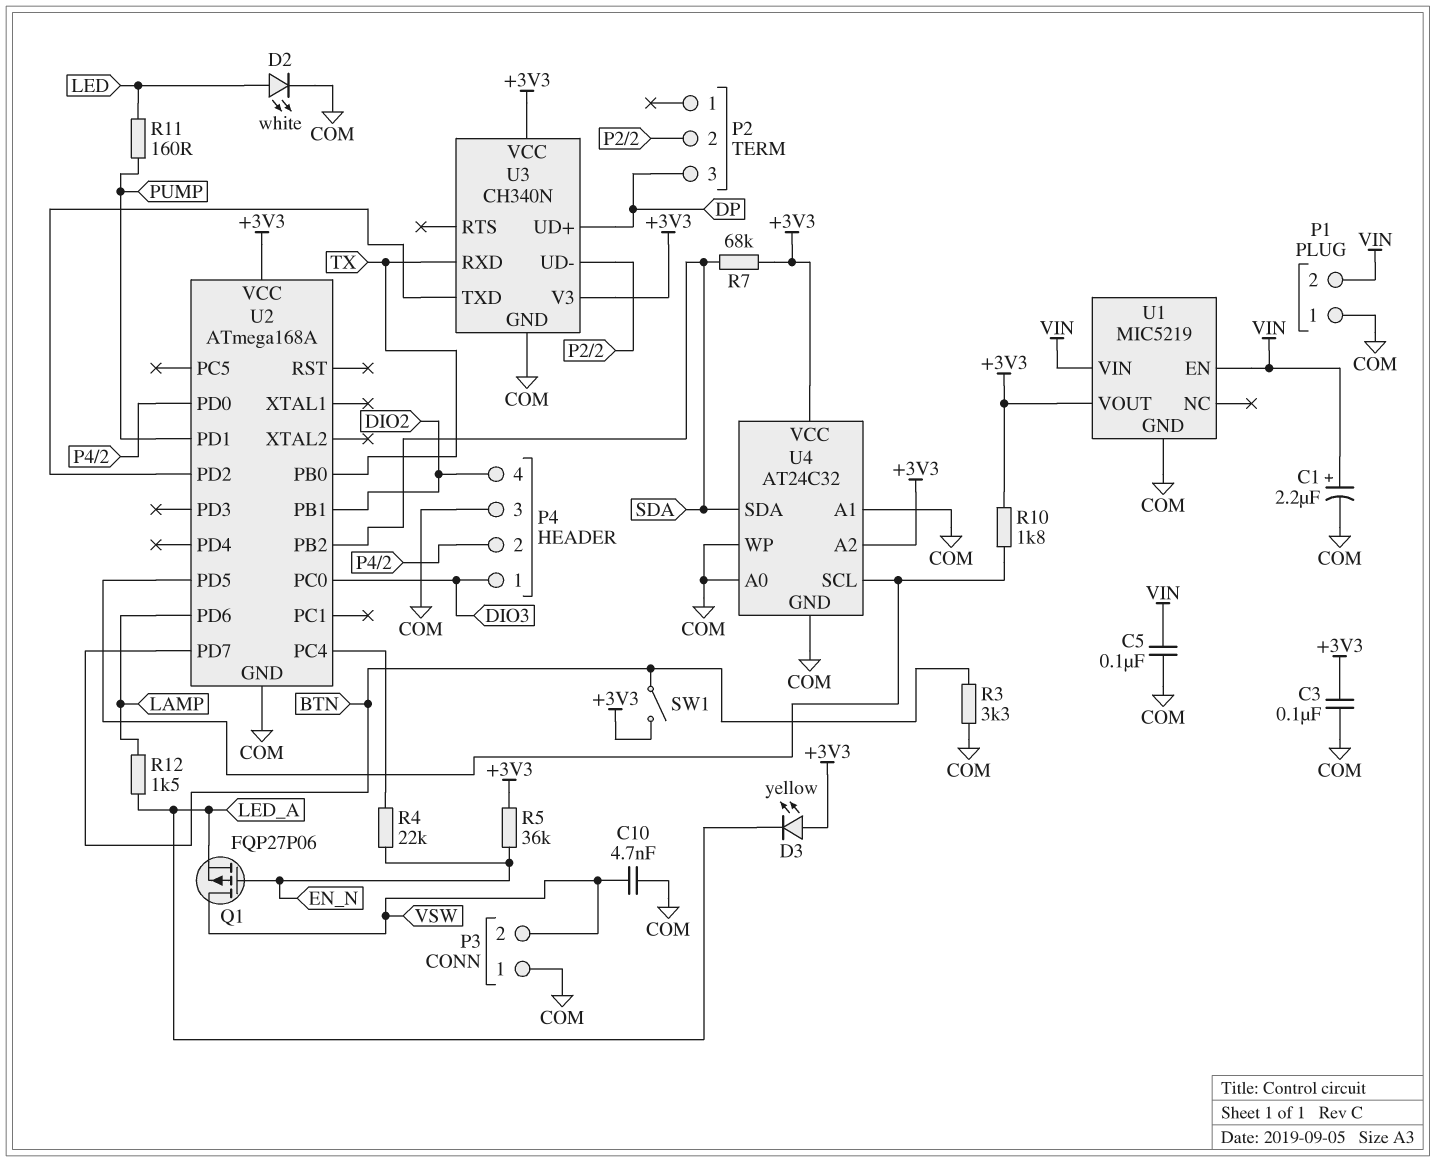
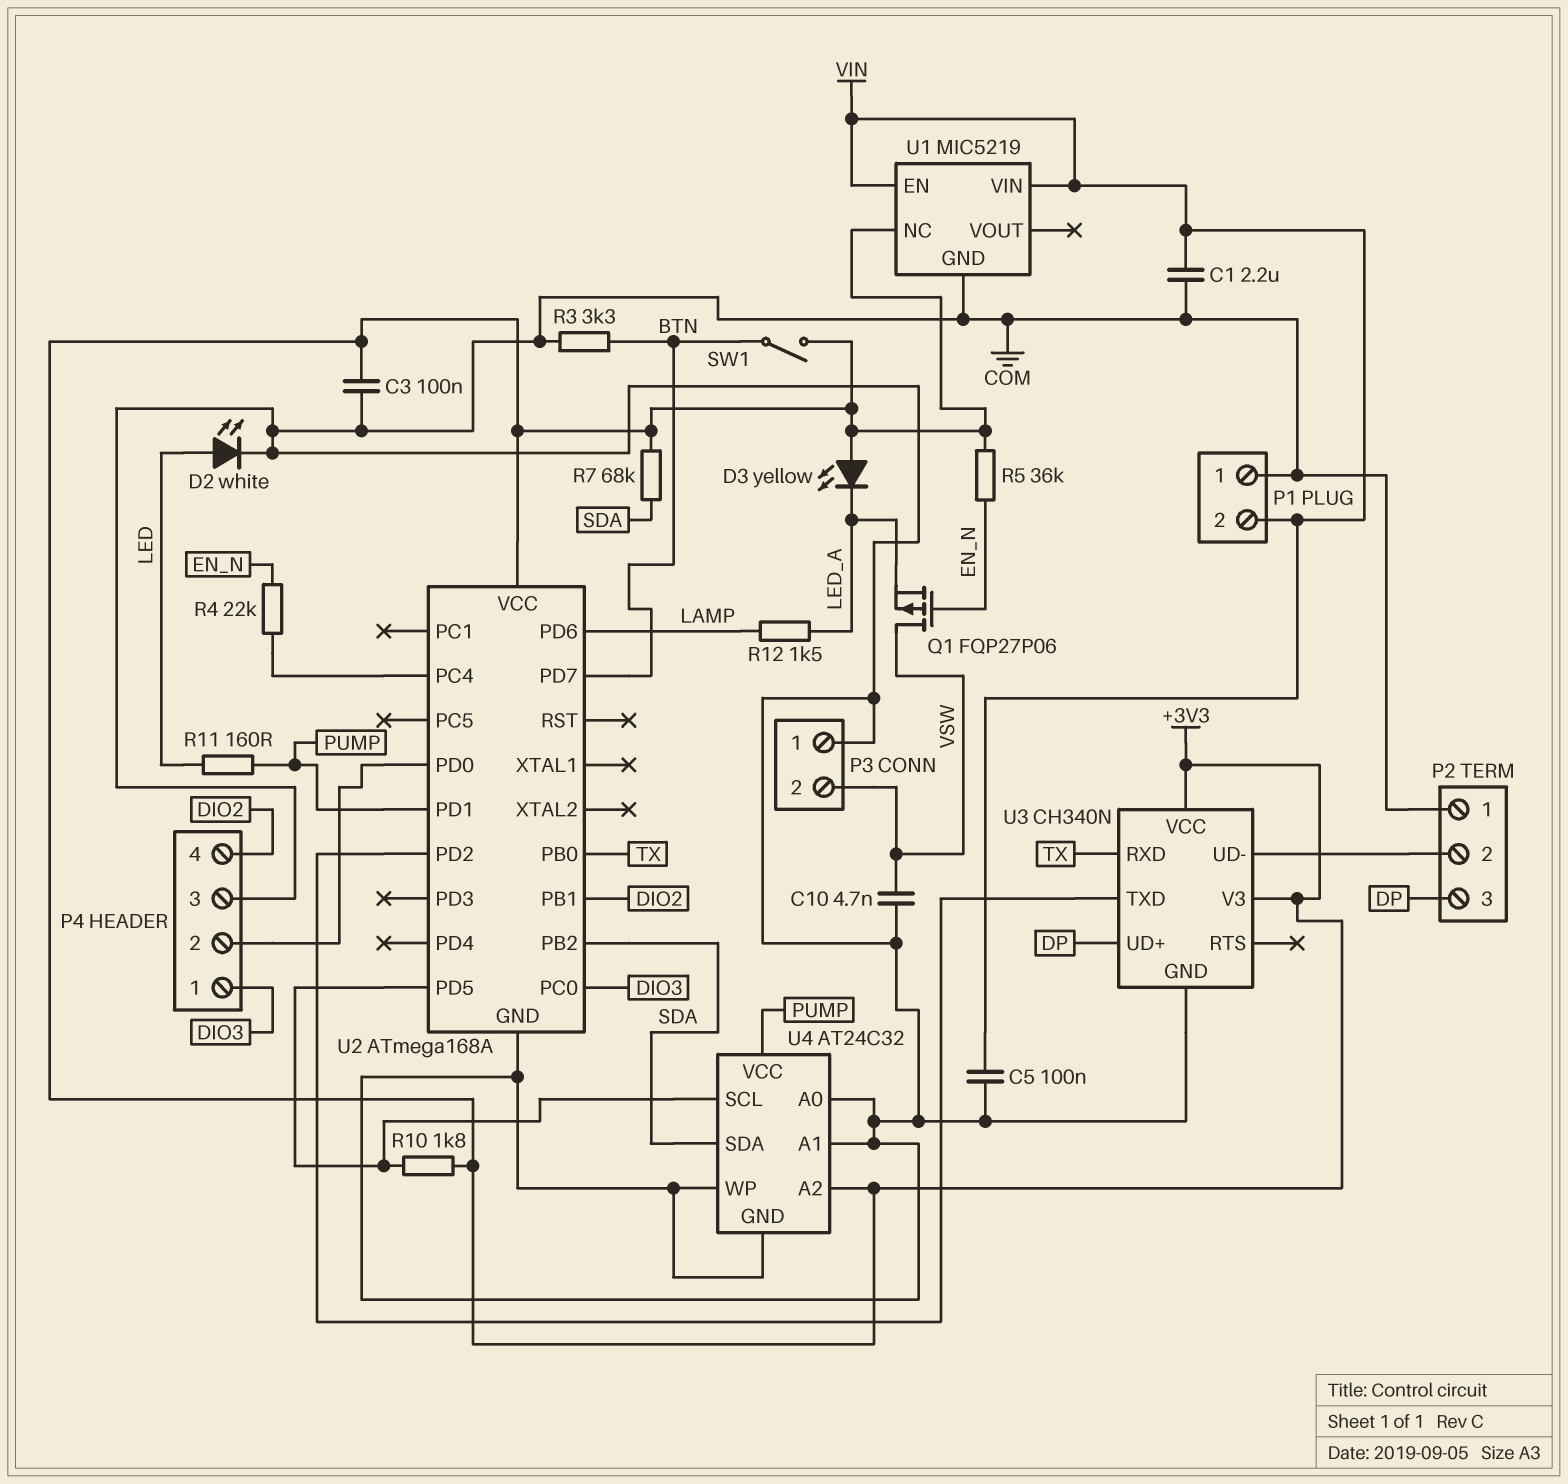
C1: 2.2uF (plus VIN, minus COM) -> 2.2uF (COM, VIN)
P2 pin 1: none -> COM
U1 pin NC: none -> +3V3
U1 pin VOUT: +3V3 -> none
U4 pin VCC: +3V3 -> PUMP

